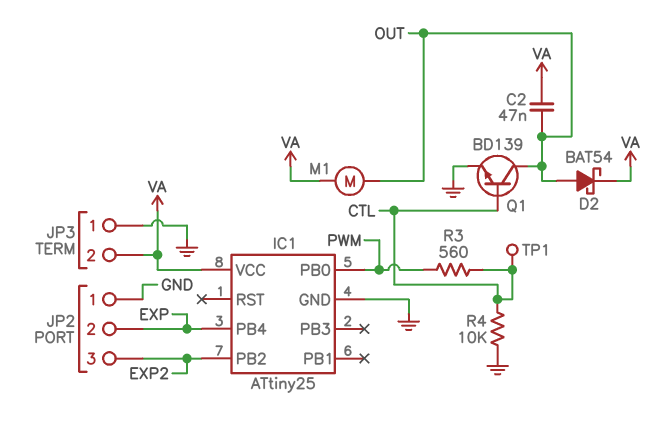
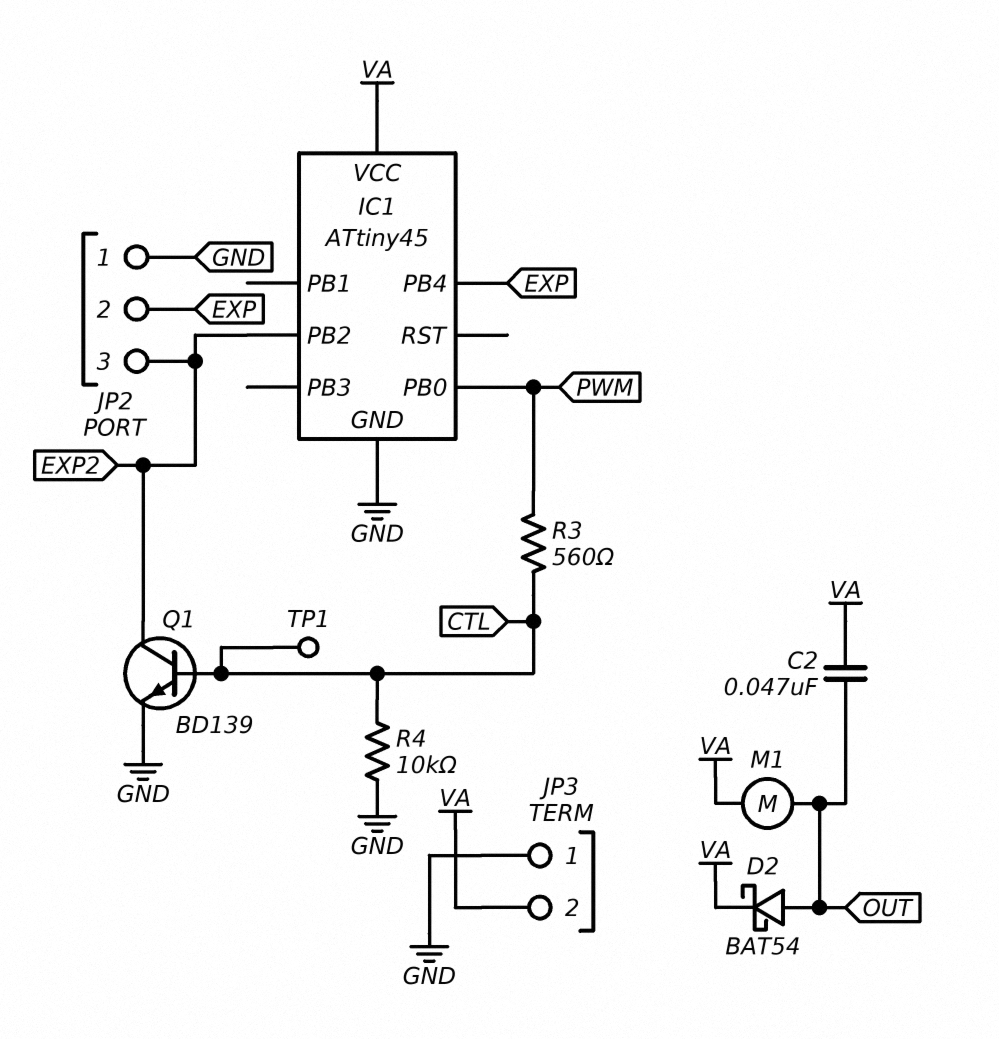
IC1: ATtiny25 -> ATtiny45
Q1: NPN BD139 (B CTL, C OUT, E GND) -> NPN BD139 (B CTL, C EXP2, E GND)

